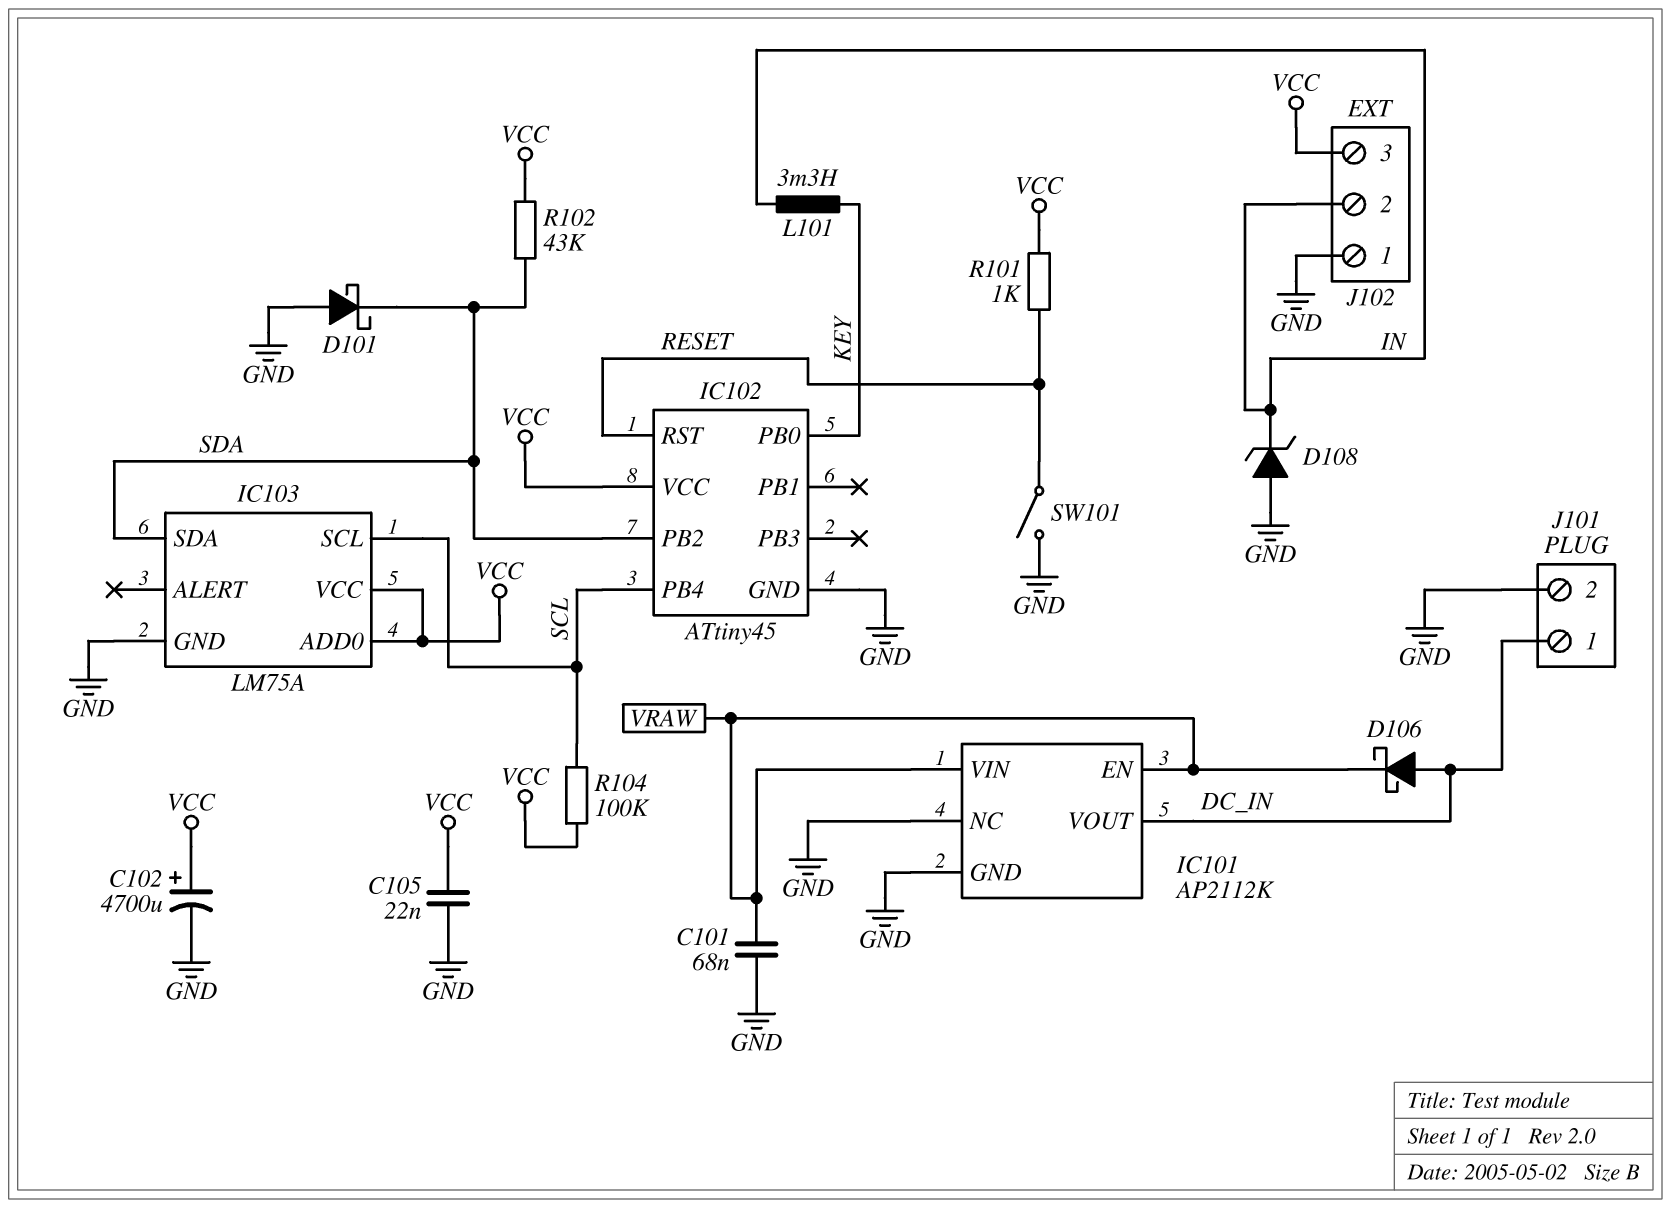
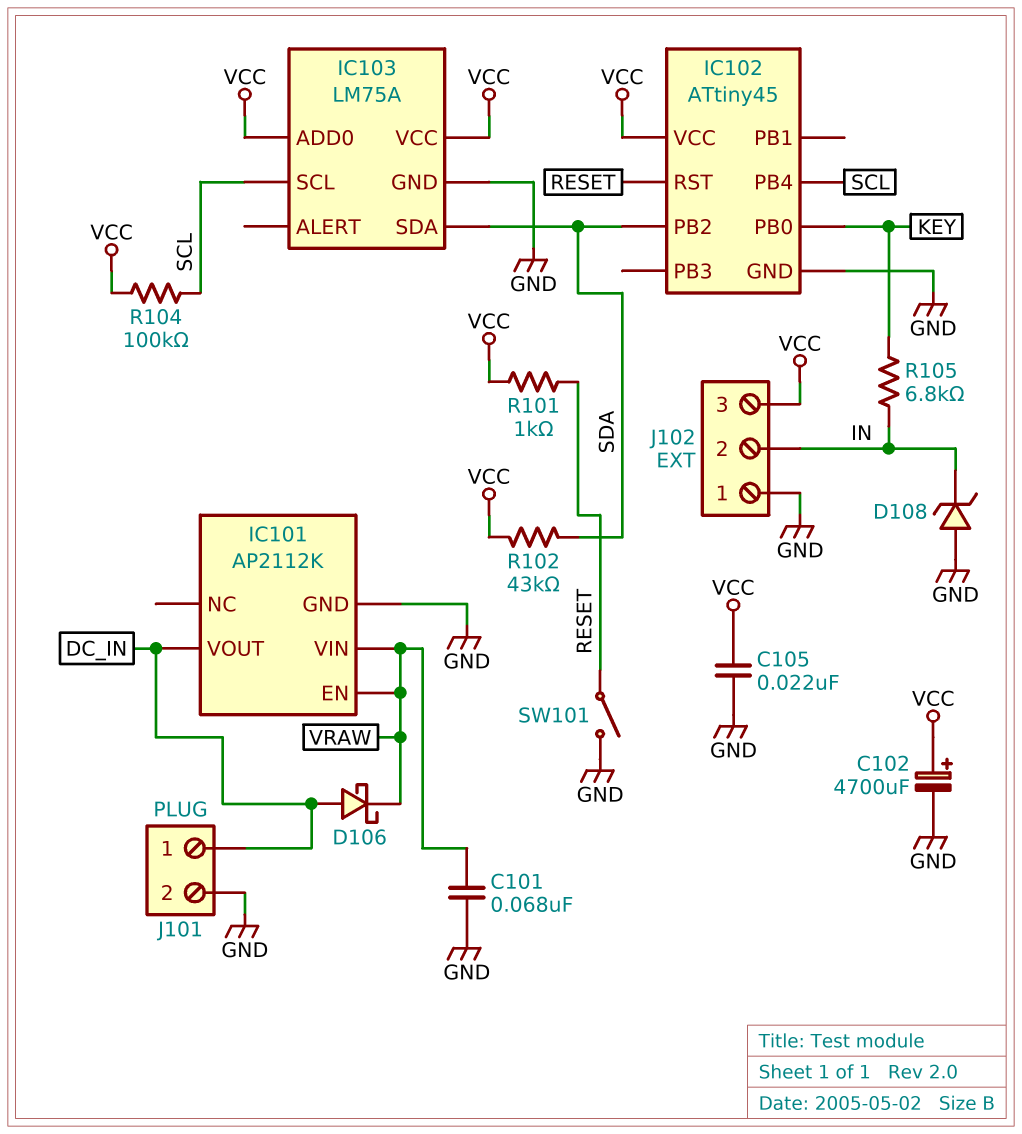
D101: schottky (A GND, K SDA) -> none
IC101 pin NC: GND -> none
L101: 3.3mH (IN, KEY) -> none
R105: none -> 6.8k (IN, KEY)

